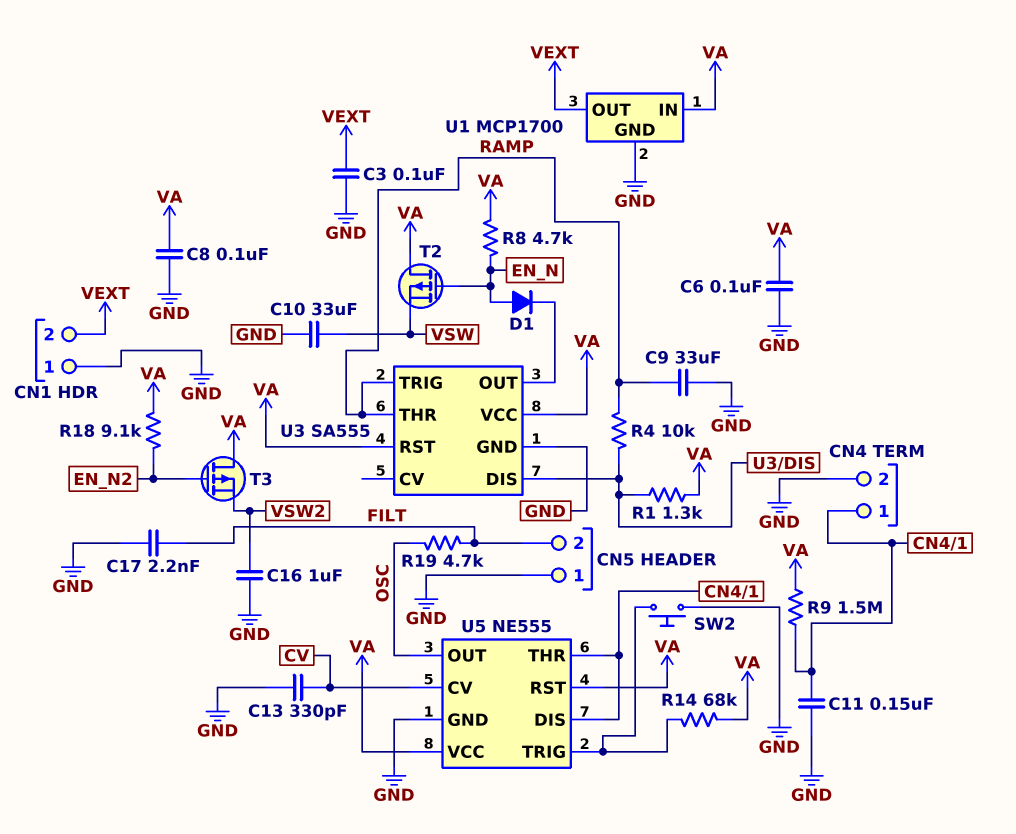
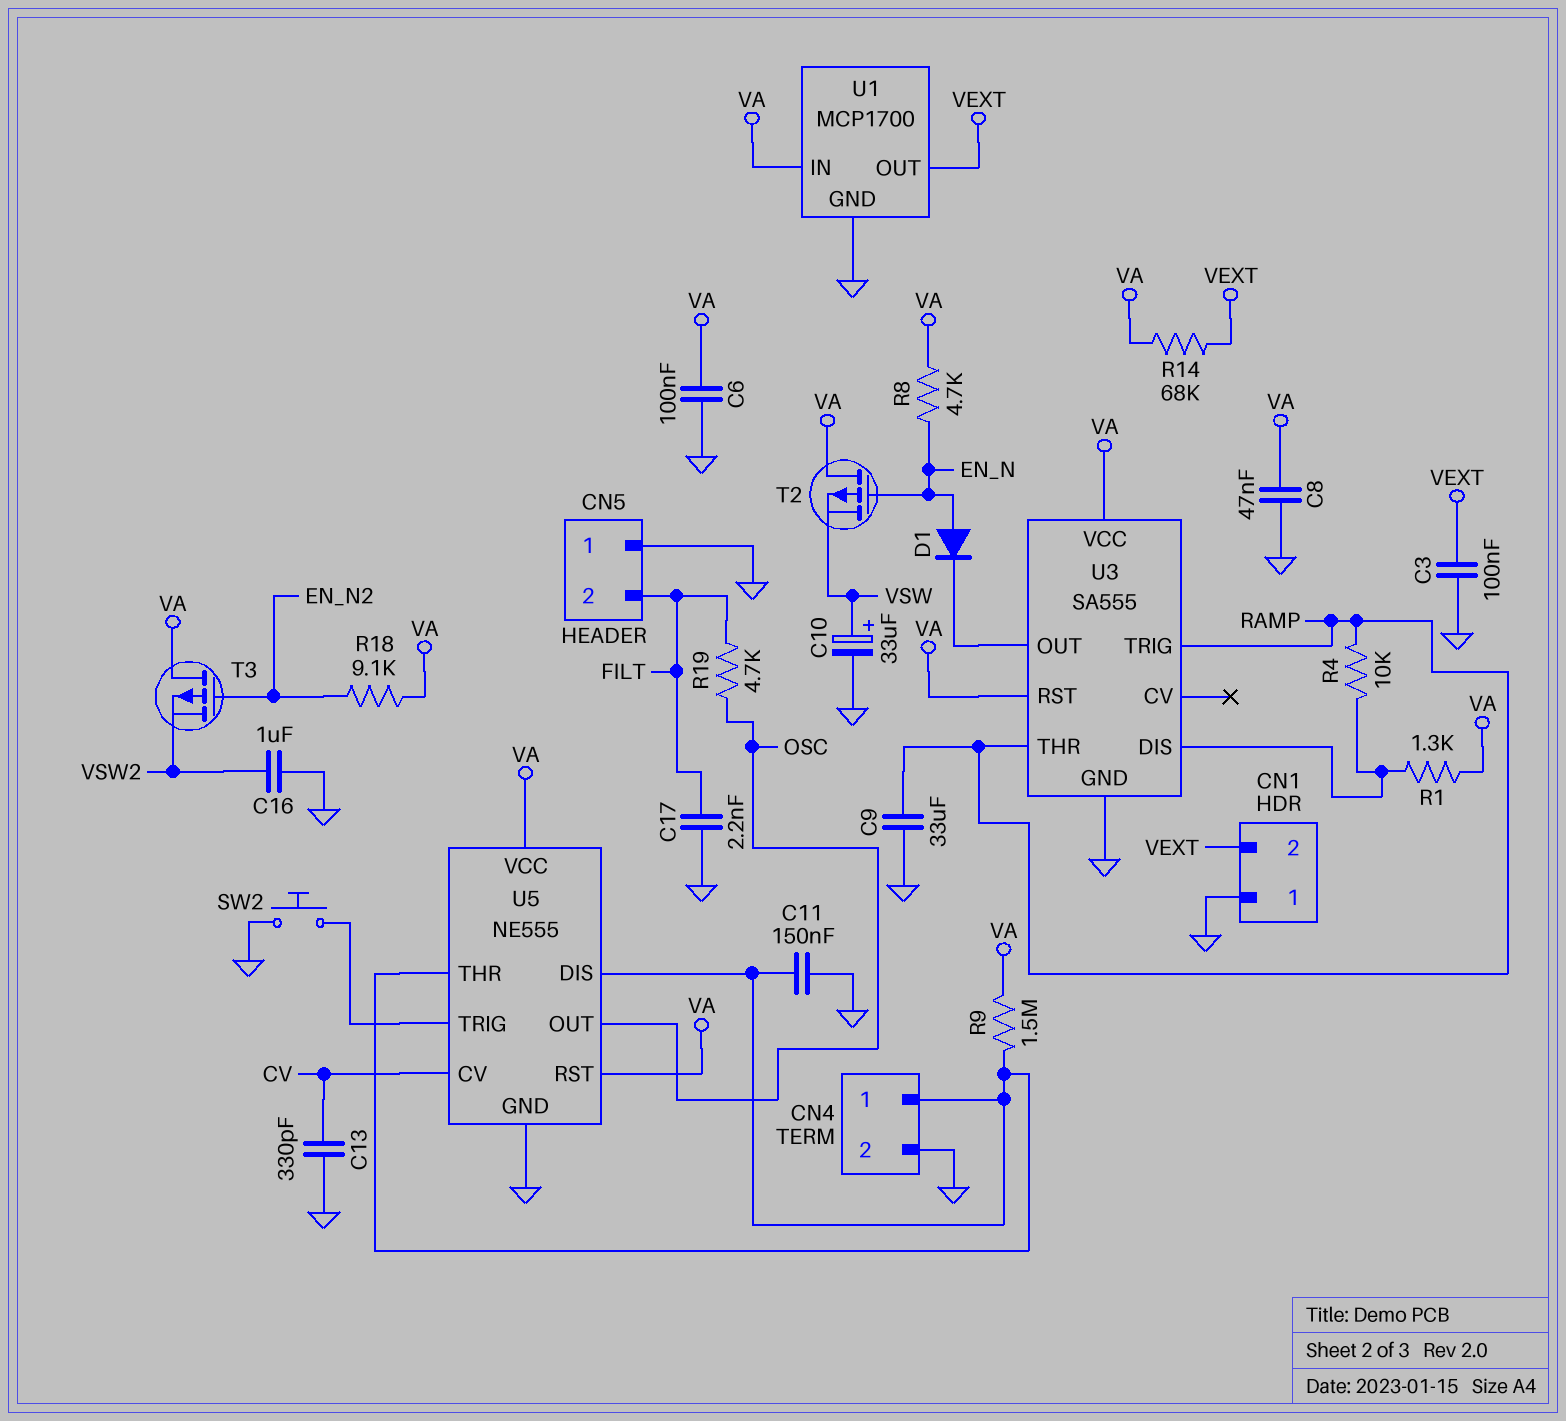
C8: 100nF (GND, VA) -> 47nF (GND, VA)
C10: 33uF (GND, VSW) -> 33uF (plus VSW, minus GND)
R14: 68k (U5/TRIG, VA) -> 68k (VA, VEXT)

